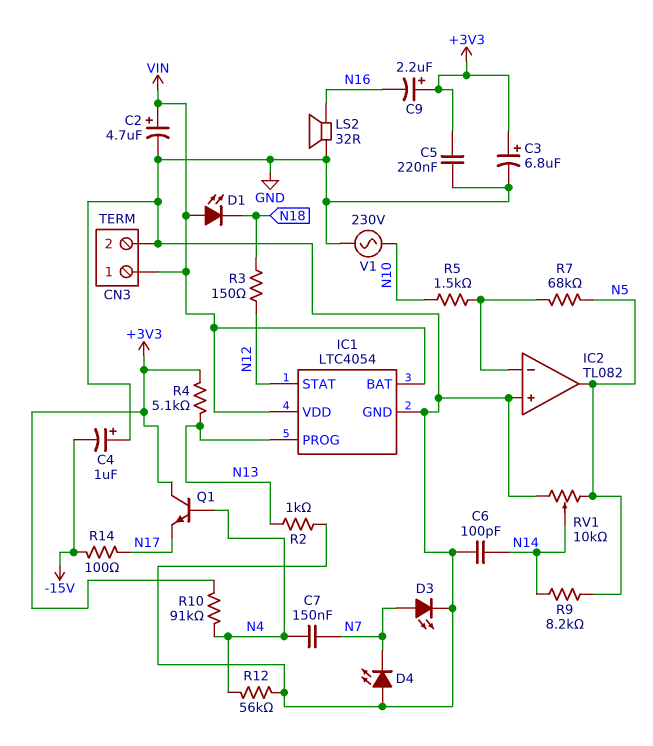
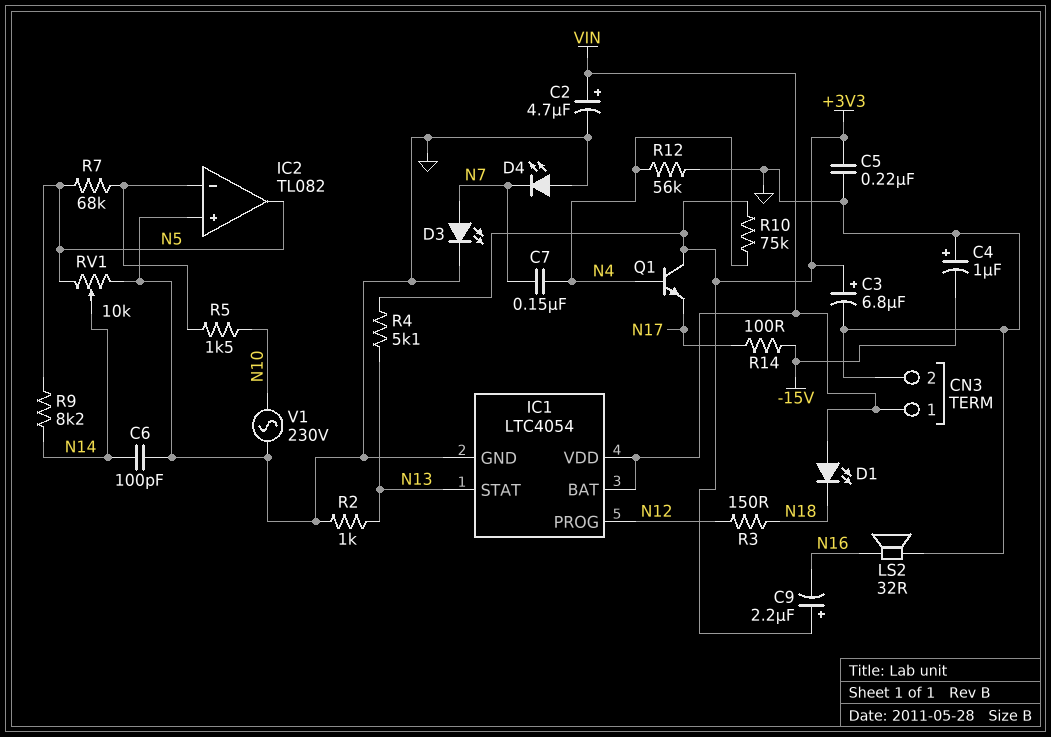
IC1 pin PROG: N13 -> N12
IC1 pin STAT: N12 -> N13
R10: 91k (+3V3, N4) -> 75k (+3V3, N4)

